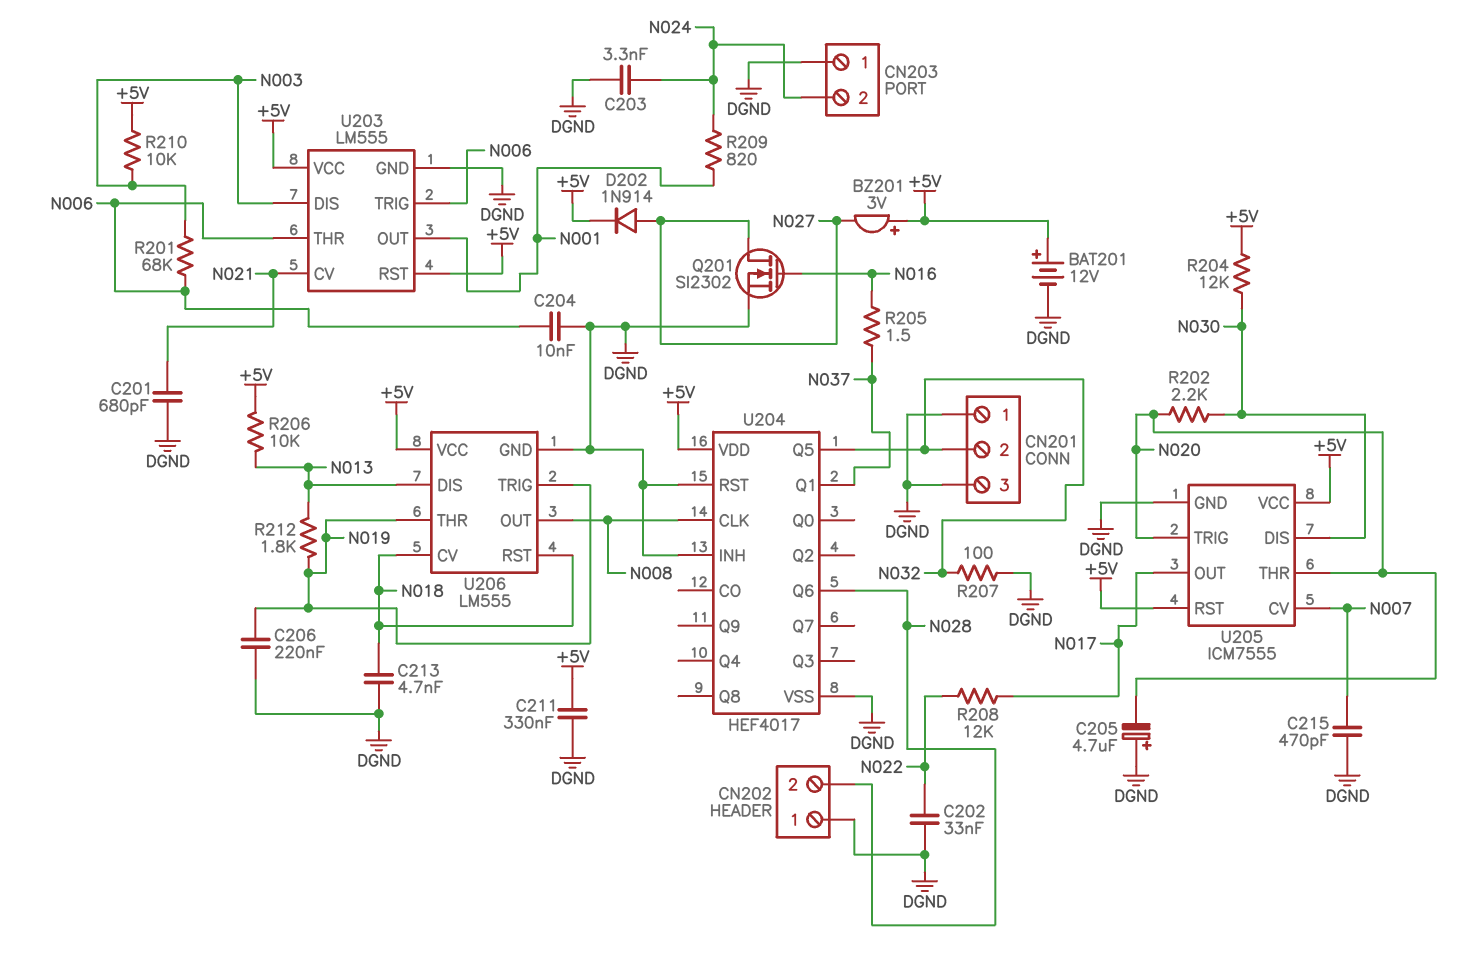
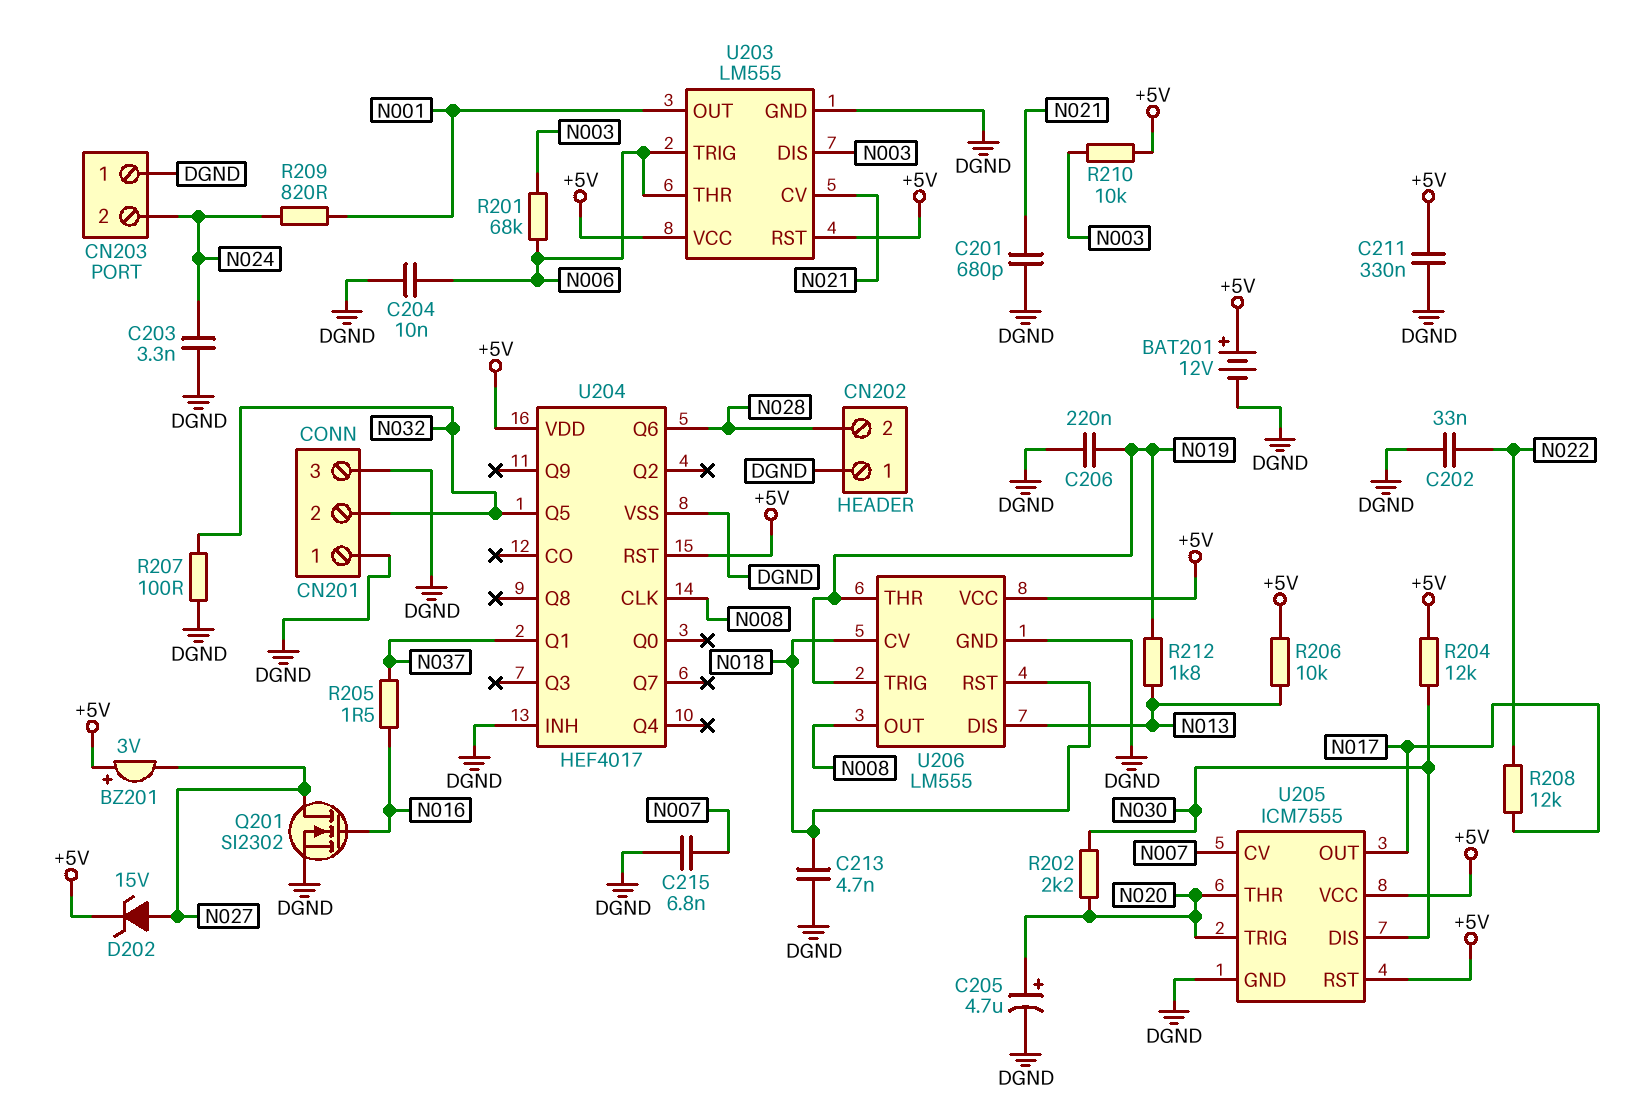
C205: 4.7uF (plus DGND, minus N020) -> 4.7uF (plus N020, minus DGND)
C215: 470pF (DGND, N007) -> 6.8nF (DGND, N007)
D202: diode 1N914 (A N027, K +5V) -> zener 15V (A N027, K +5V)
U204 pin RST: DGND -> +5V

